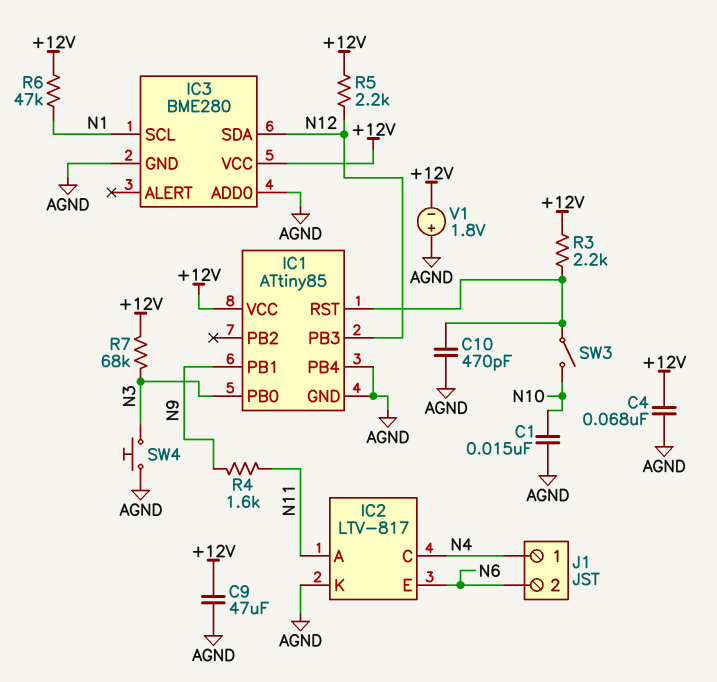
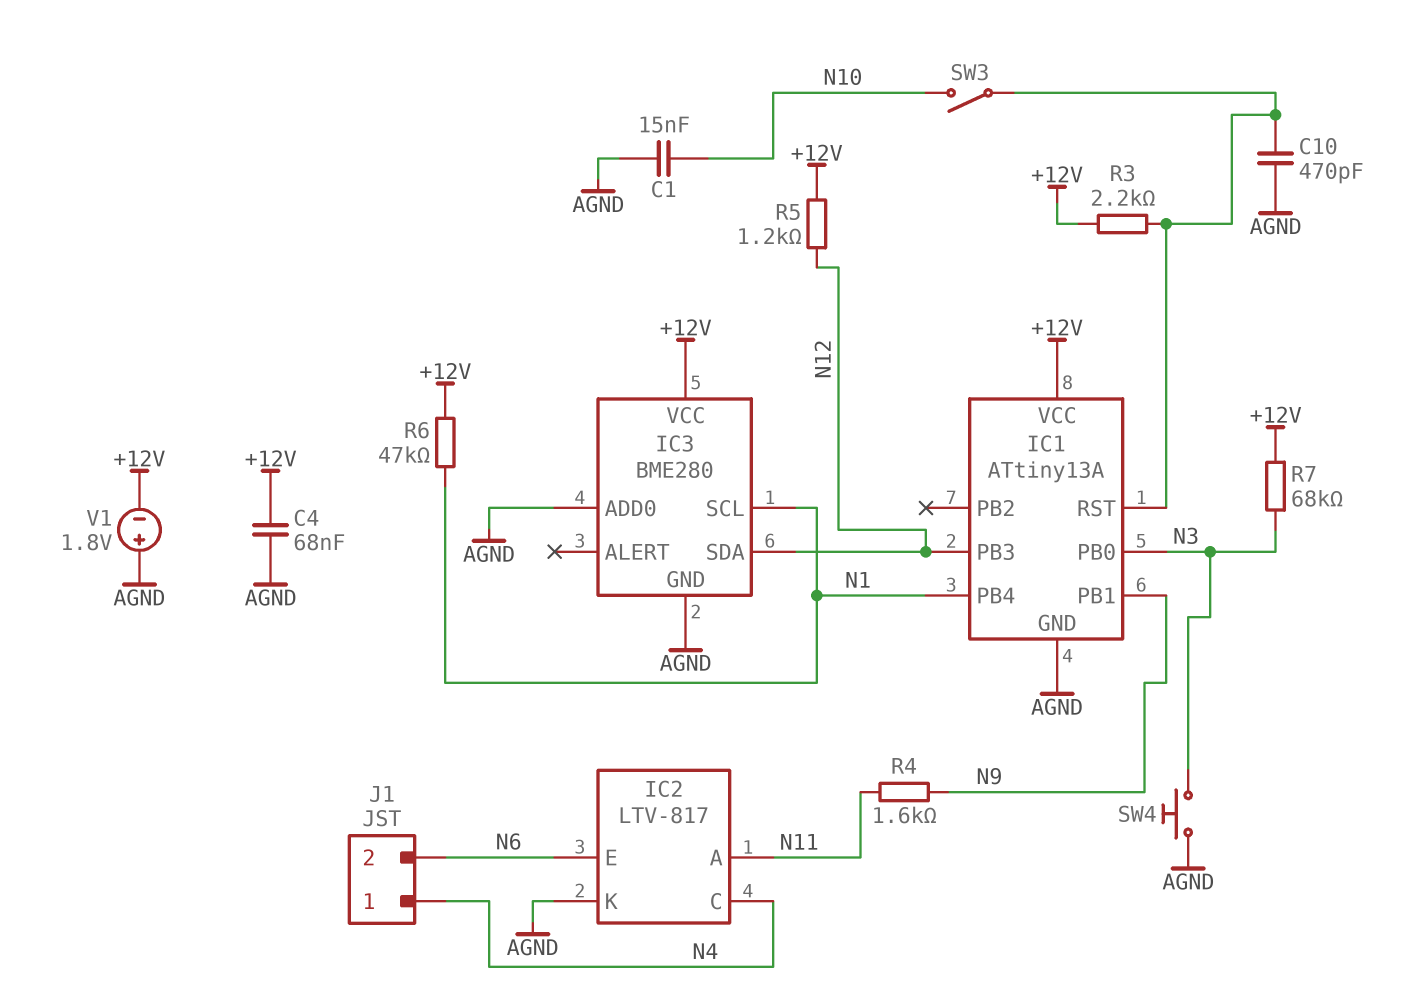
C9: 47uF (+12V, AGND) -> none
IC1: ATtiny85 -> ATtiny13A
IC1 pin PB4: AGND -> N1
R5: 2.2k (+12V, N12) -> 1.2k (+12V, N12)

